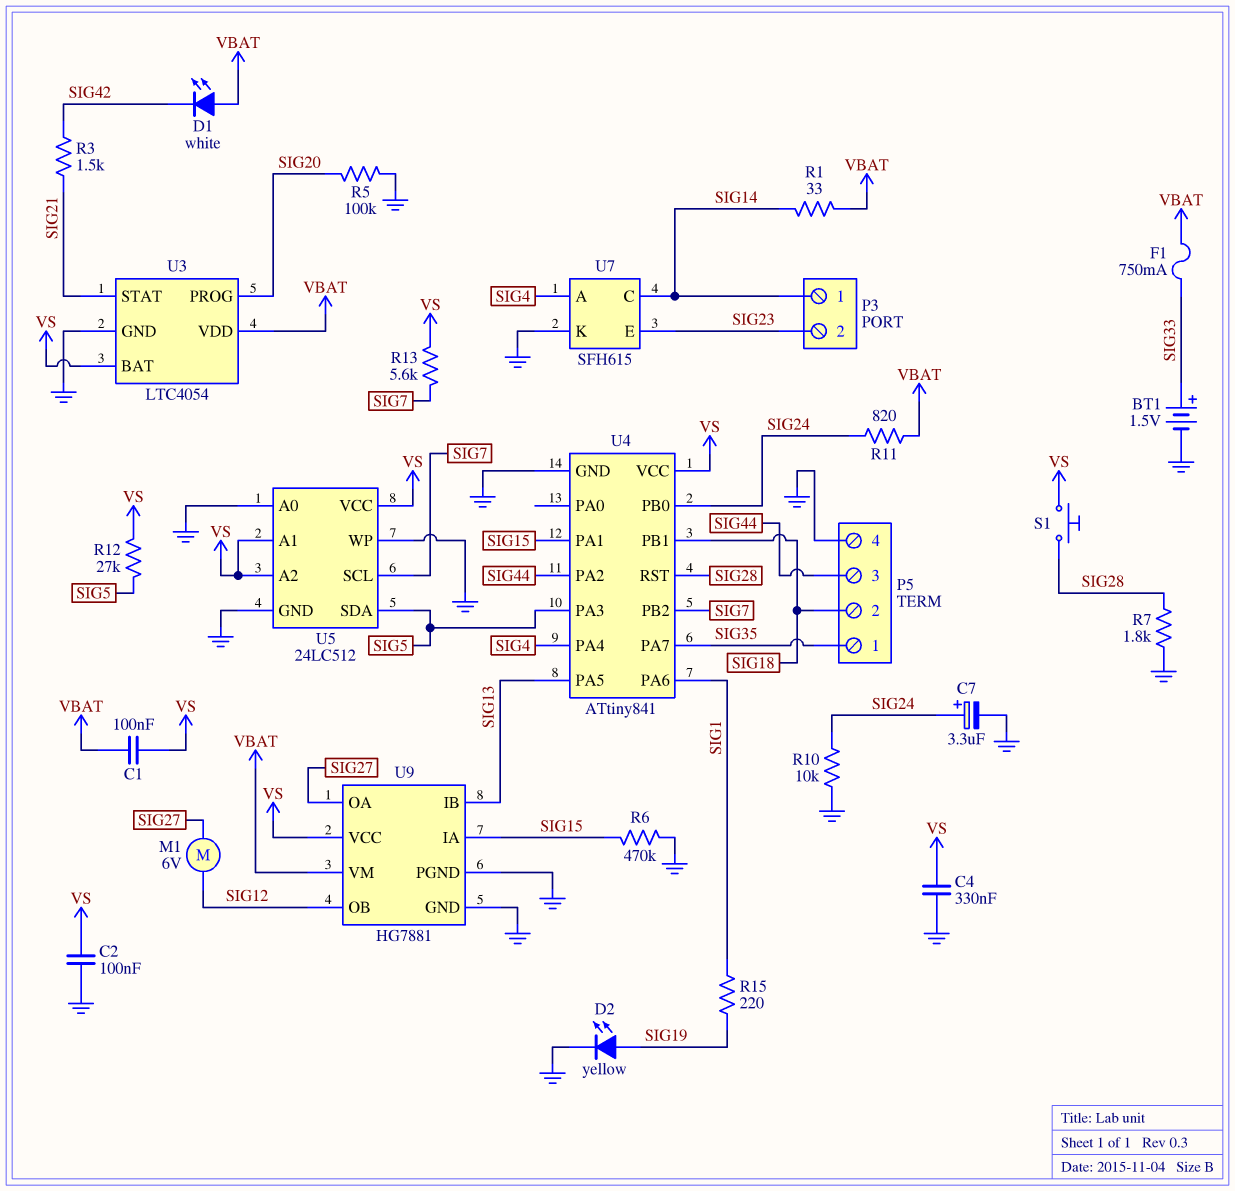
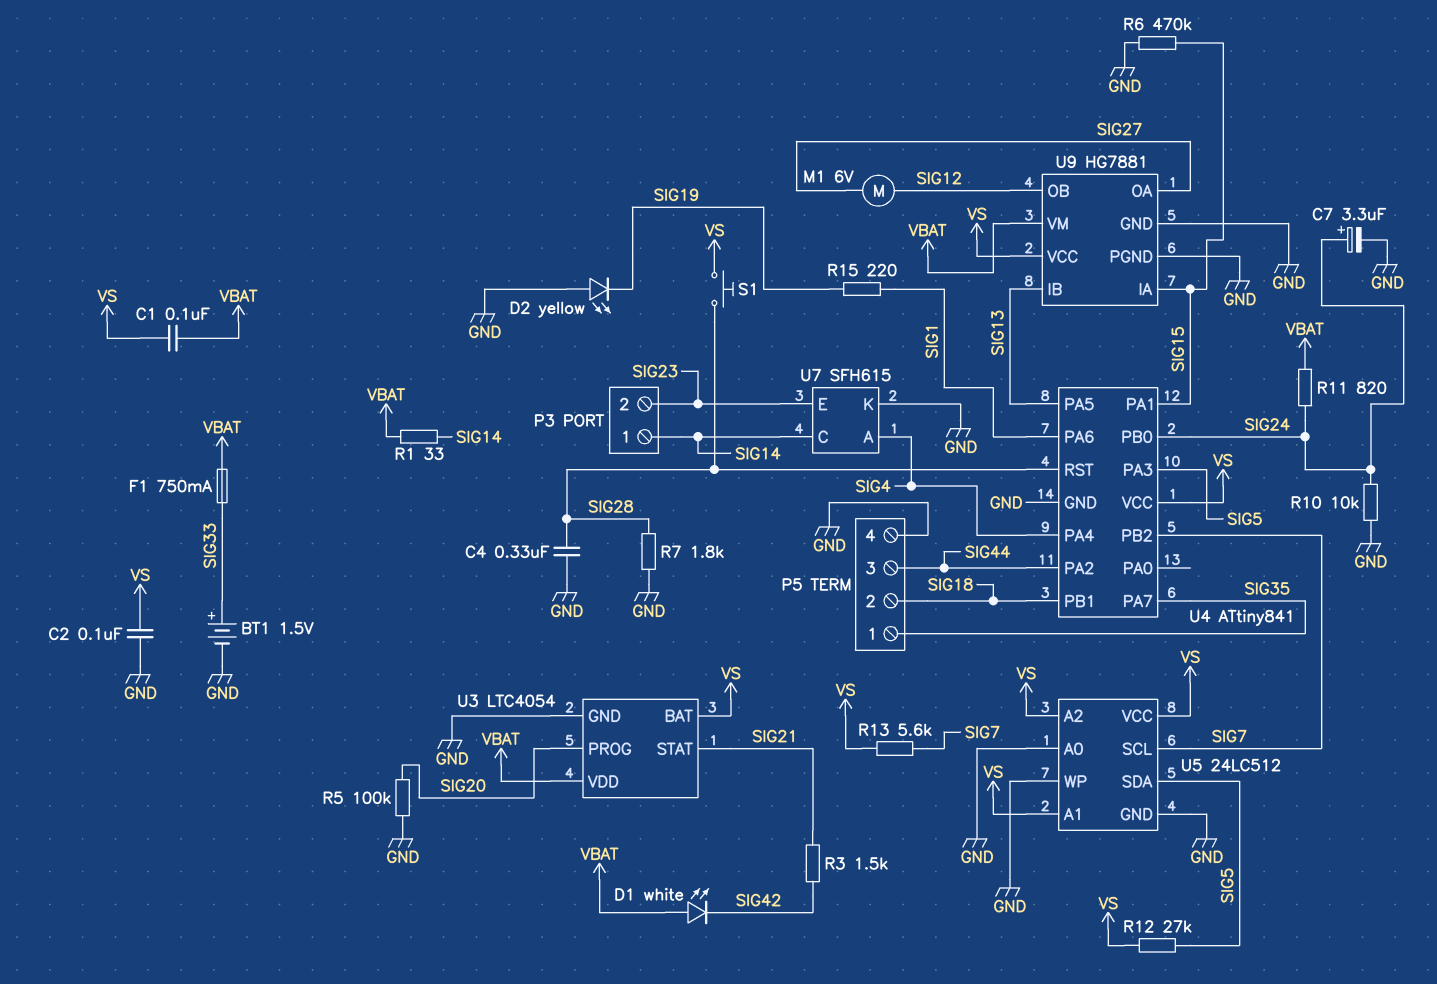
C4: 330nF (GND, VS) -> 330nF (GND, SIG28)
D2: LED yellow (A SIG19, K GND) -> LED yellow (A GND, K SIG19)

